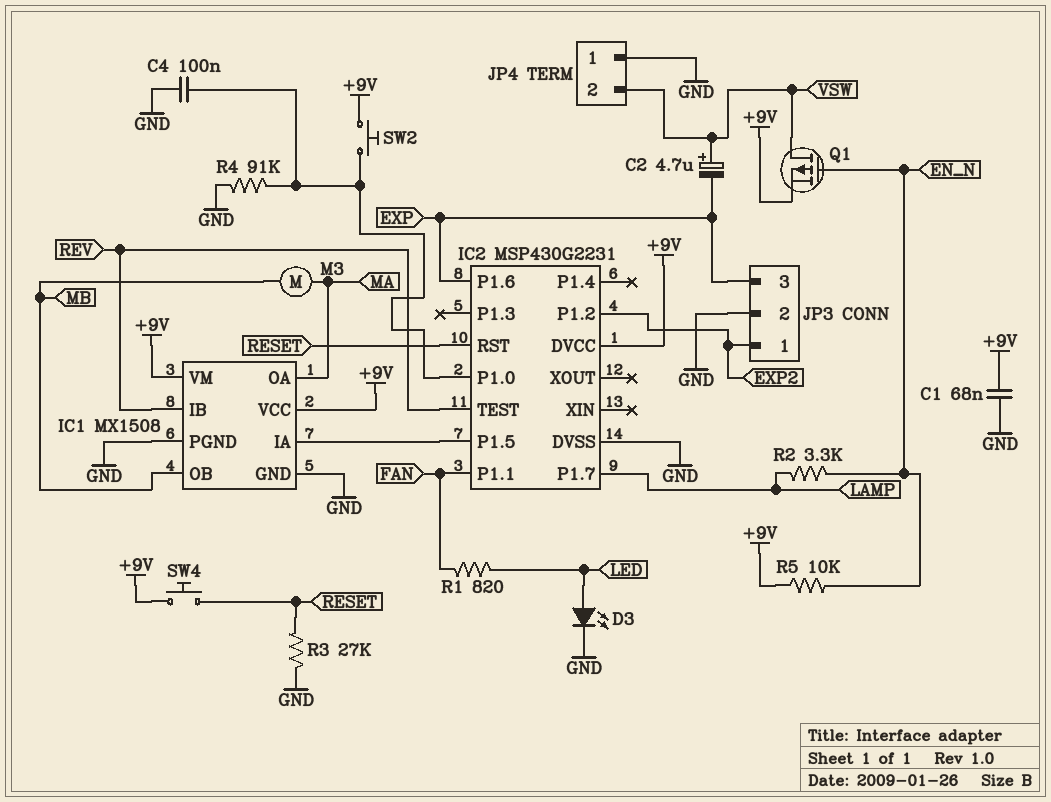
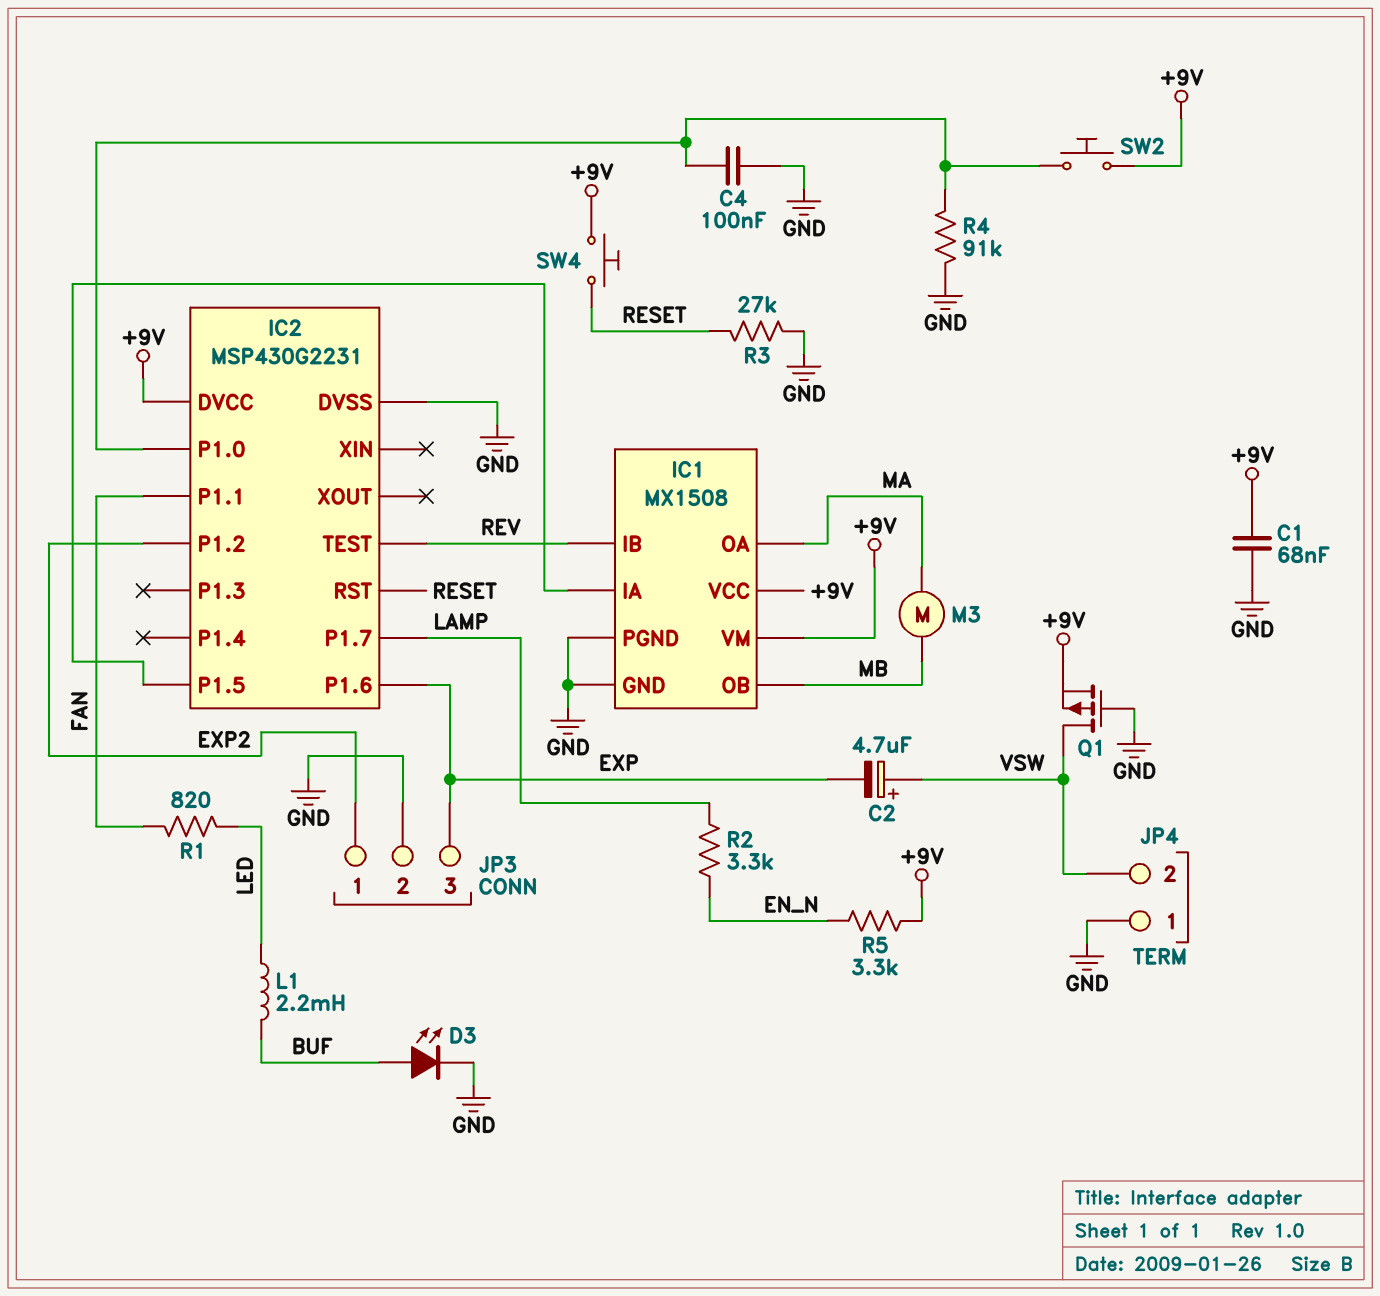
D3: LED (A LED, K GND) -> LED (A BUF, K GND)
L1: none -> 2.2mH (BUF, LED)
Q1: PMOS (G EN_N, D VSW, S +9V) -> PMOS (G GND, D VSW, S +9V)
R5: 10k (+9V, EN_N) -> 3.3k (+9V, EN_N)

